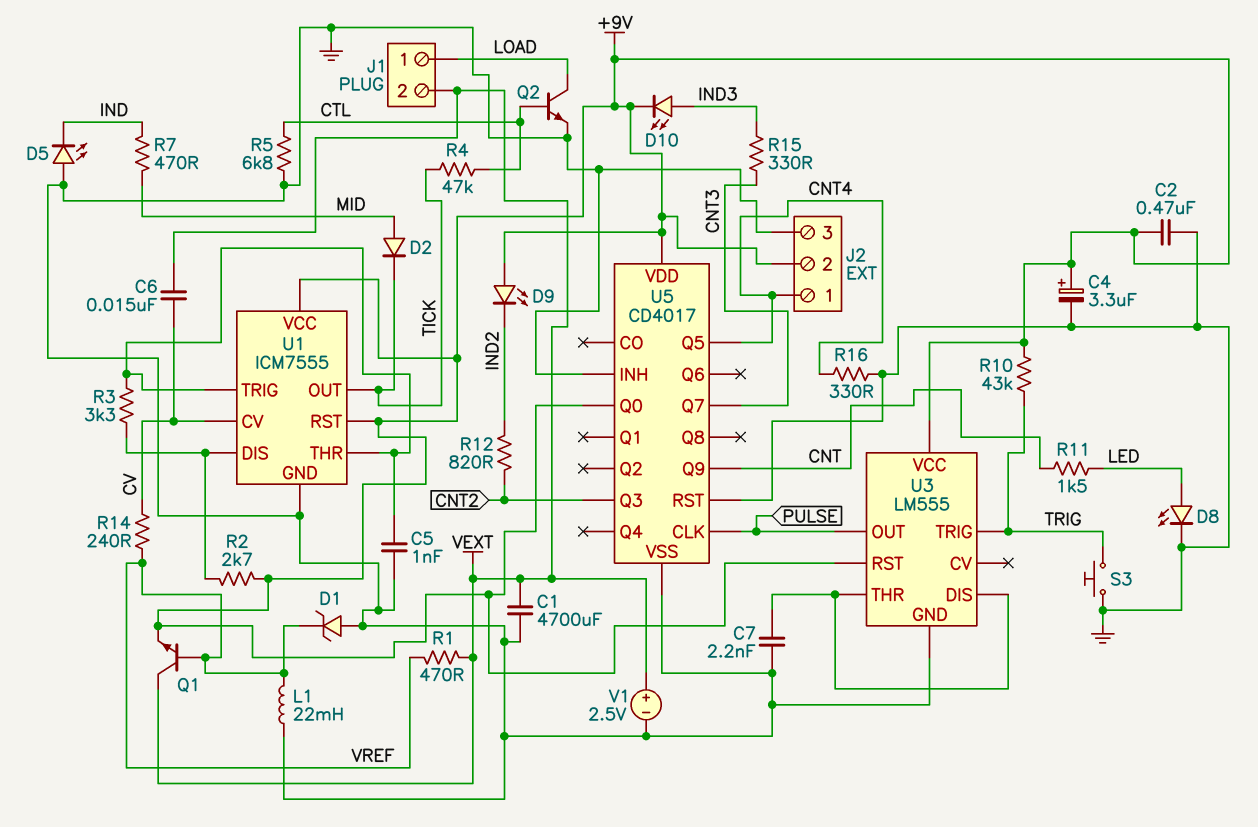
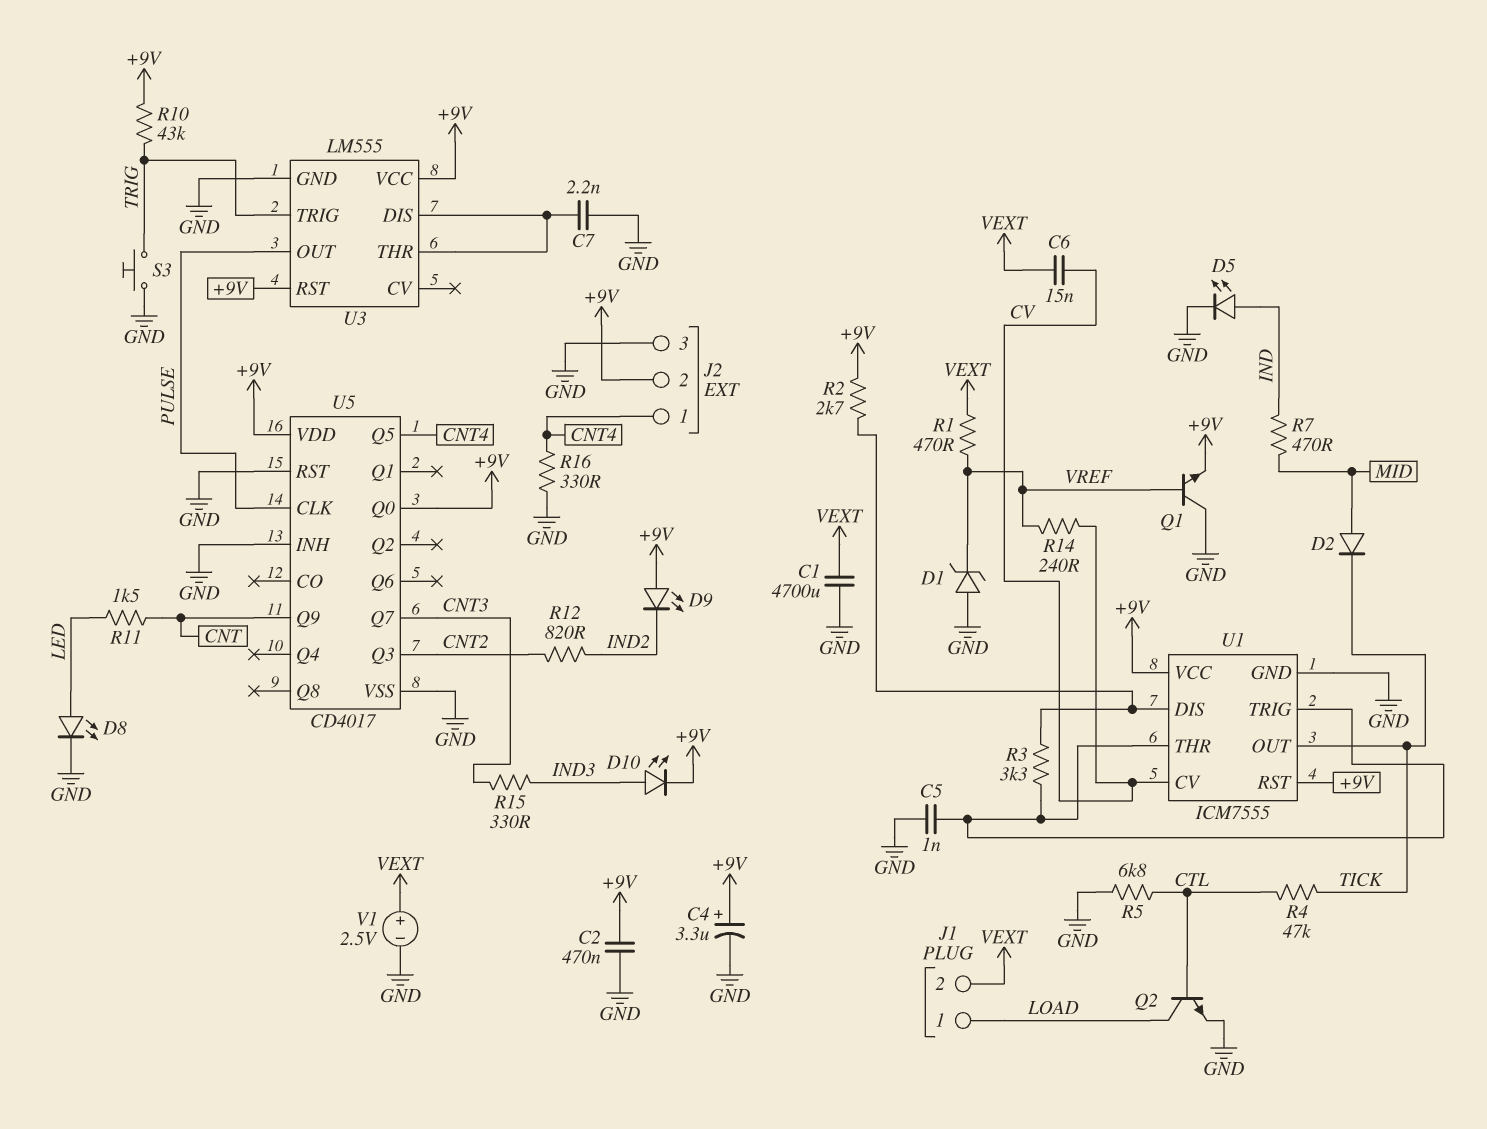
D5: LED (A GND, K IND) -> LED (A IND, K GND)
L1: 22mH (GND, VREF) -> none
Q1: NPN (B VREF, C VEXT, E +9V) -> NPN (B VREF, C GND, E +9V)

